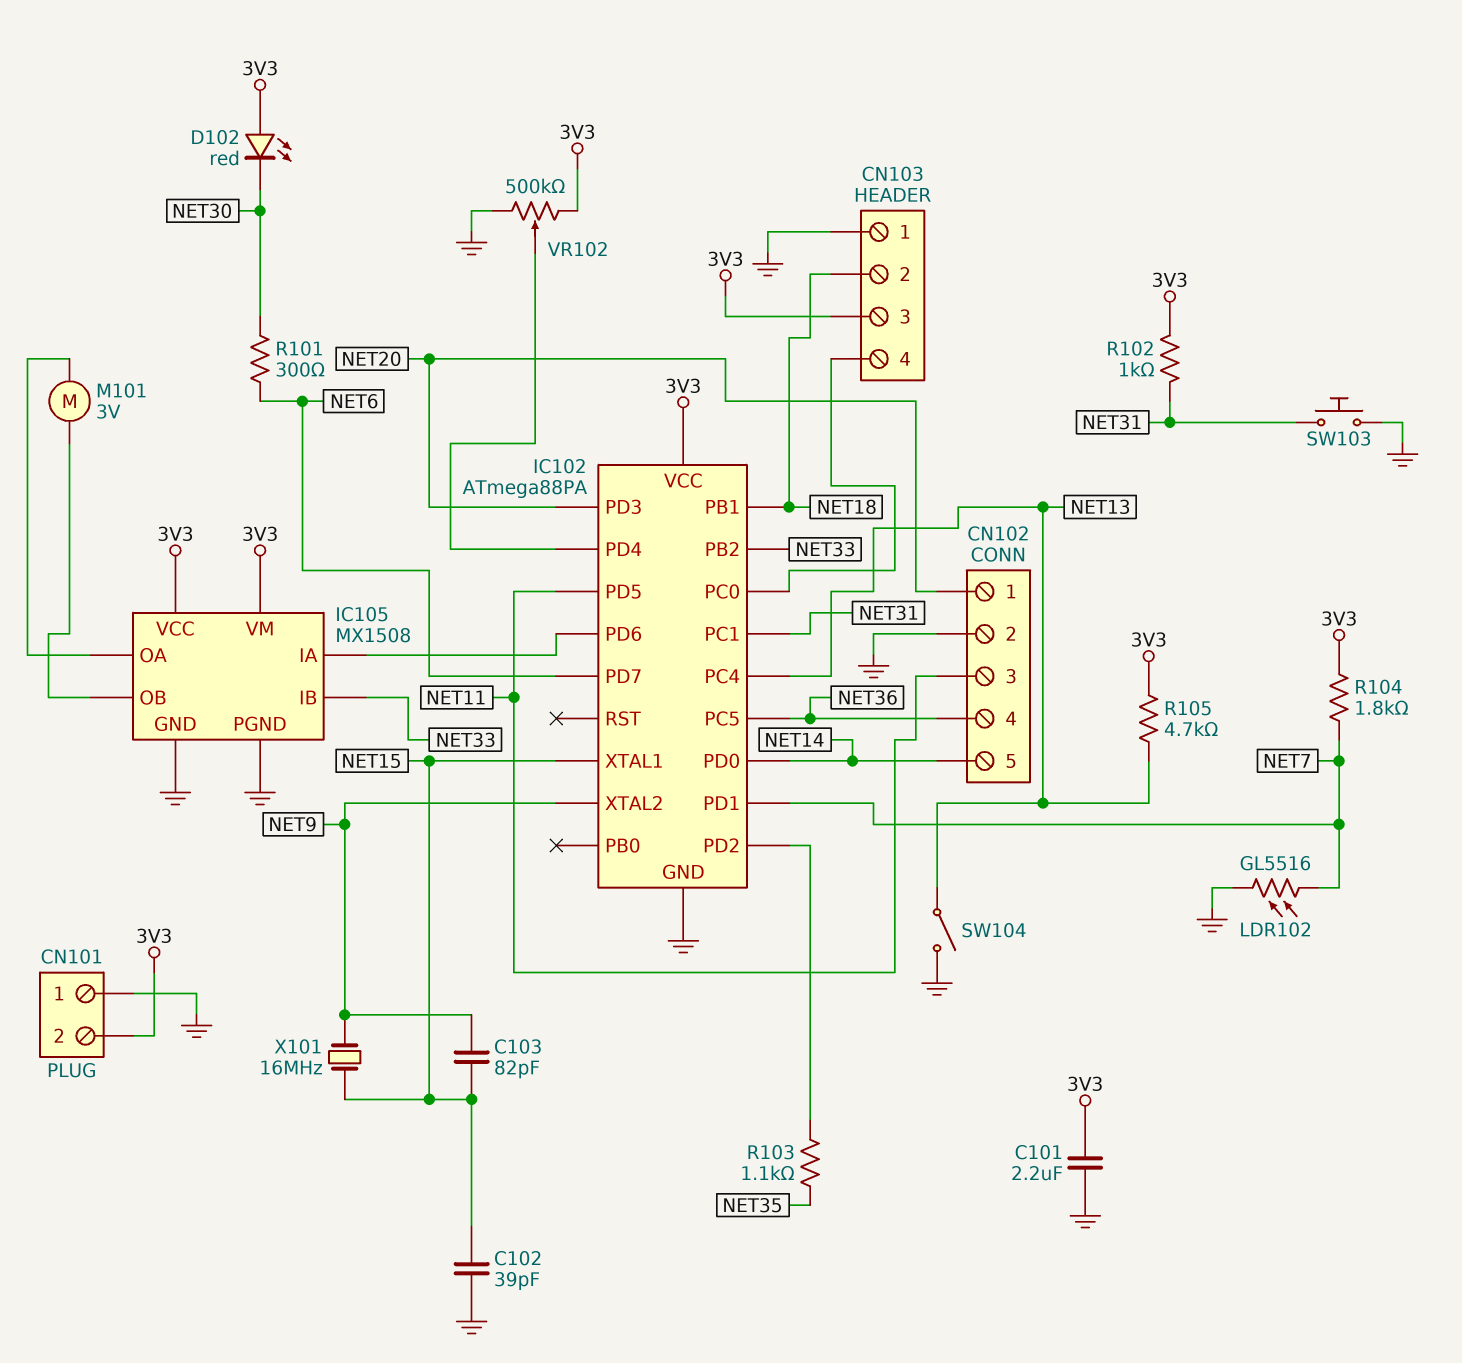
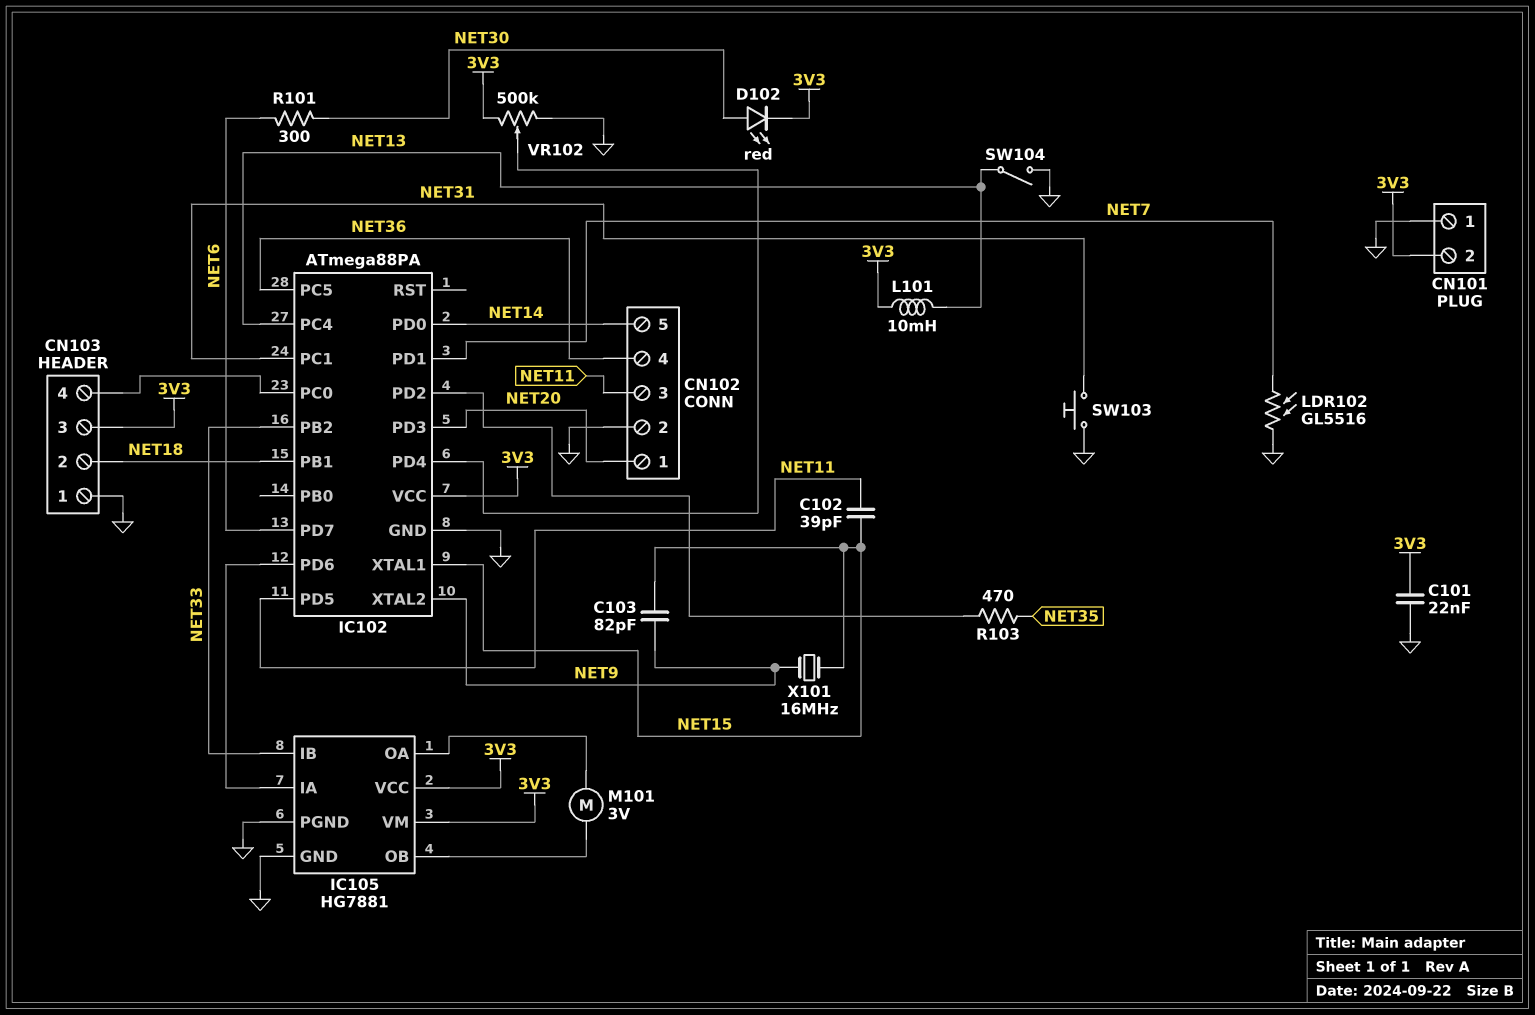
C101: 2.2uF (3V3, GND) -> 22nF (3V3, GND)
C102: 39pF (GND, NET15) -> 39pF (NET11, NET15)
D102: LED red (A 3V3, K NET30) -> LED red (A NET30, K 3V3)
IC105: MX1508 -> HG7881
L101: none -> 10mH (3V3, NET13)
R102: 1k (3V3, NET31) -> none
R103: 1.1k (IC102/PD2, NET35) -> 470 (IC102/PD2, NET35)
R104: 1.8k (3V3, NET7) -> none
R105: 4.7k (3V3, NET13) -> none

